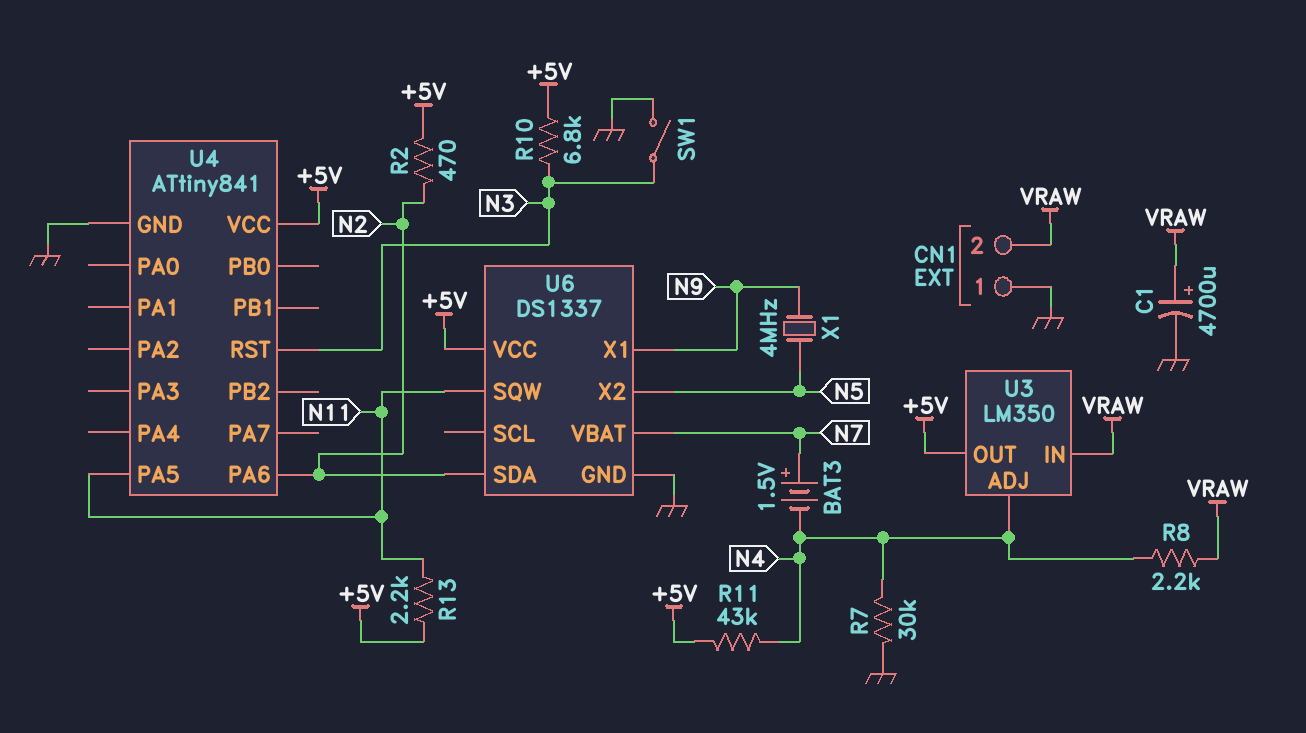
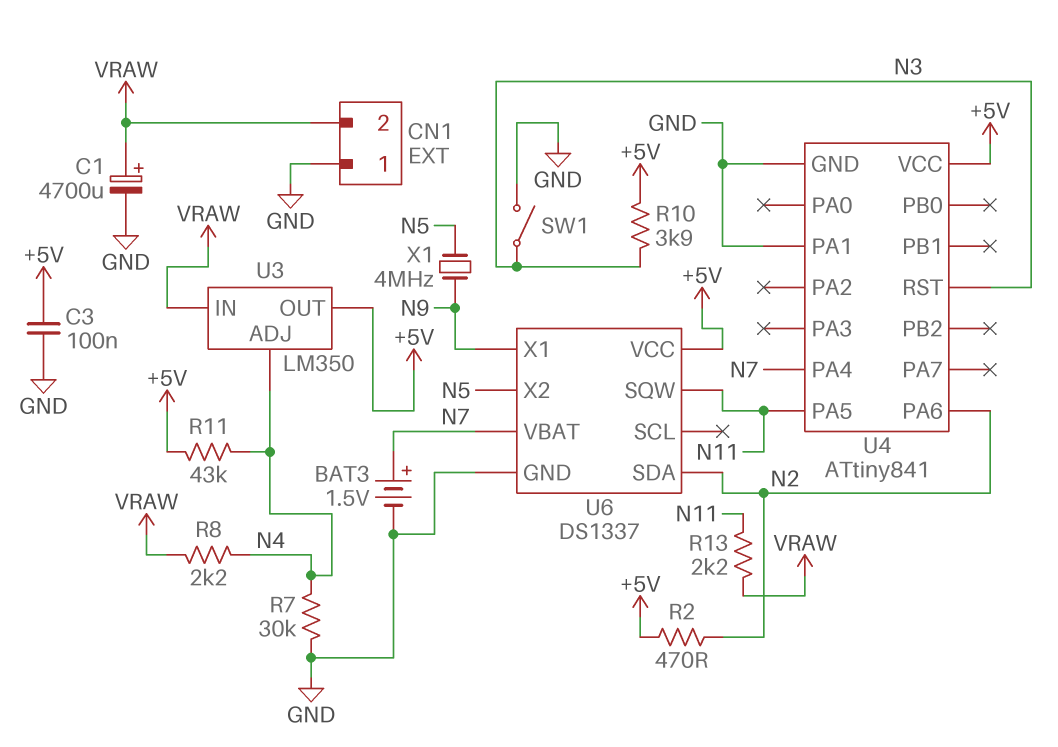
BAT3: 1.5V (plus N7, minus N4) -> 1.5V (plus N7, minus GND)
C3: none -> 100nF (+5V, GND)
R10: 6.8k (+5V, N3) -> 3.9k (+5V, N3)
R13: 2.2k (+5V, N11) -> 2.2k (N11, VRAW)
U4 pin PA1: none -> GND
U4 pin PA4: none -> N7

